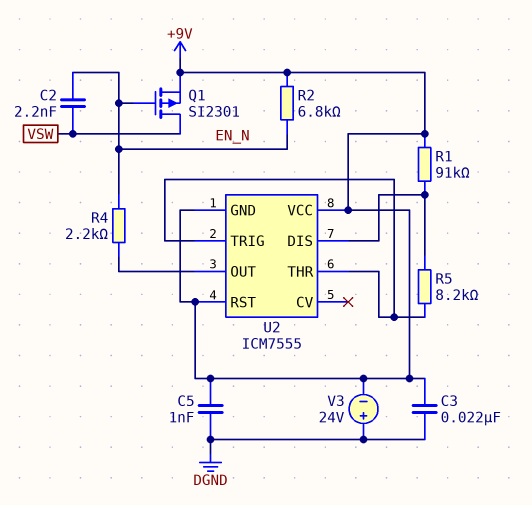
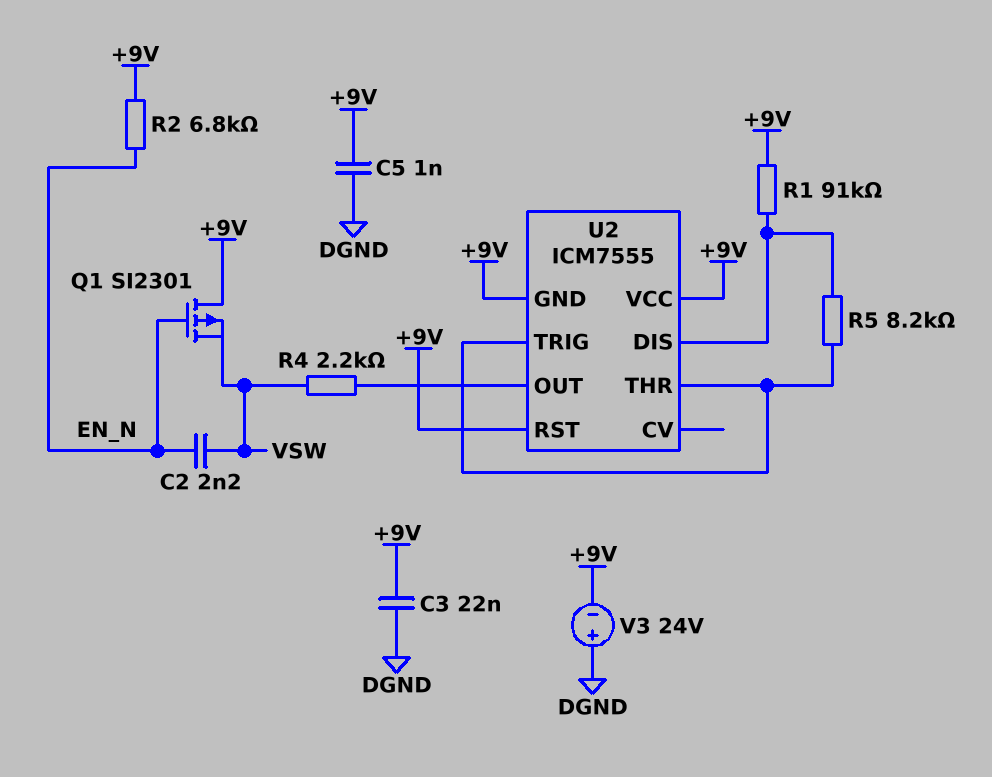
Q1: PMOS SI2301 (G EN_N, D VSW, S +9V) -> PMOS SI2301 (G EN_N, D +9V, S VSW)
R4: 2.2k (EN_N, U2/OUT) -> 2.2k (U2/OUT, VSW)

